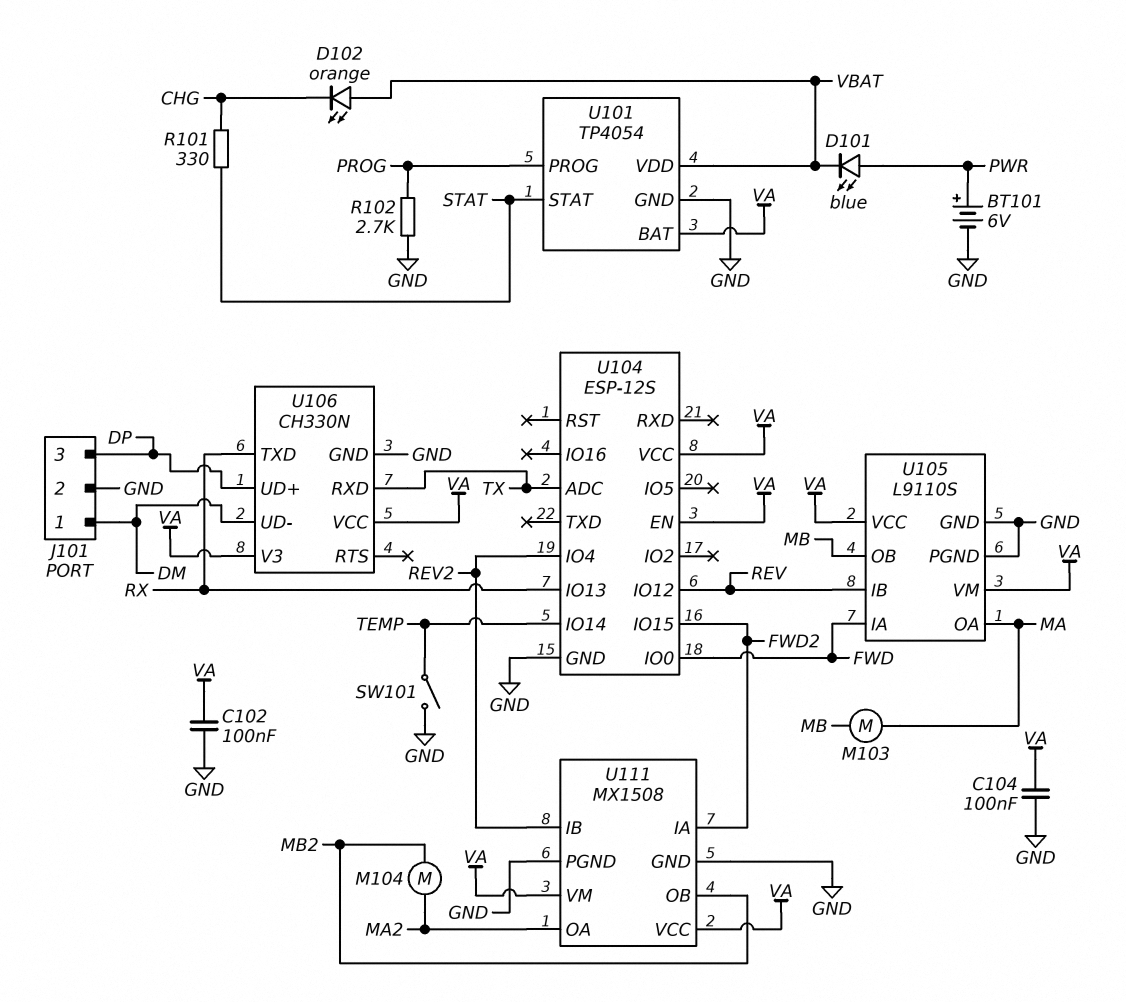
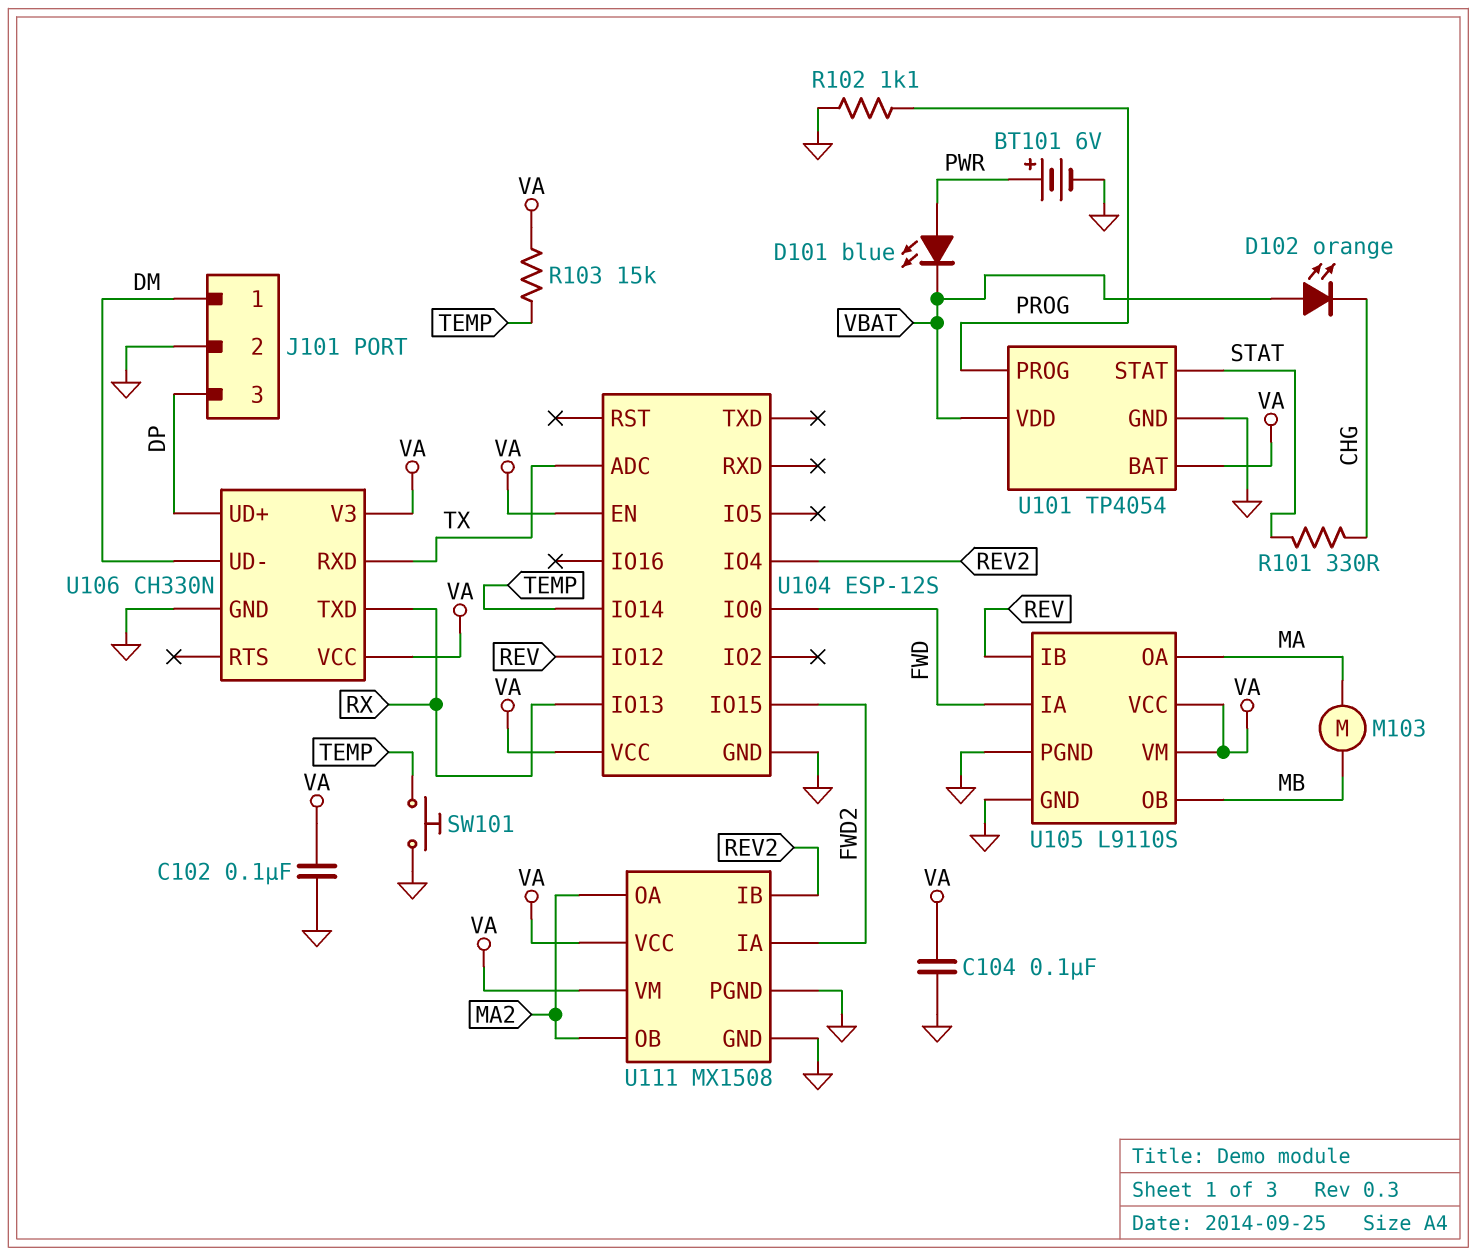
M104: motor (MA2, MB2) -> none
R102: 2.7k (GND, PROG) -> 1.1k (GND, PROG)
R103: none -> 15k (TEMP, VA)
SW101: switch (GND, TEMP) -> button (GND, TEMP)
U111 pin OB: MB2 -> MA2

